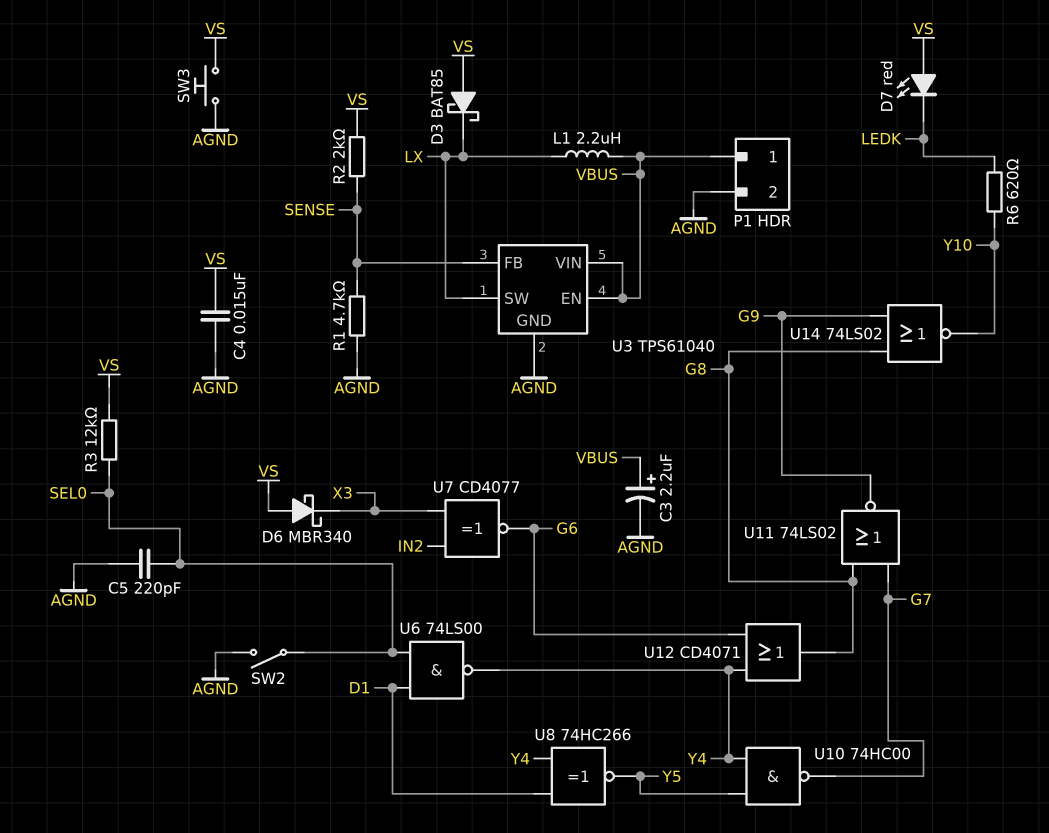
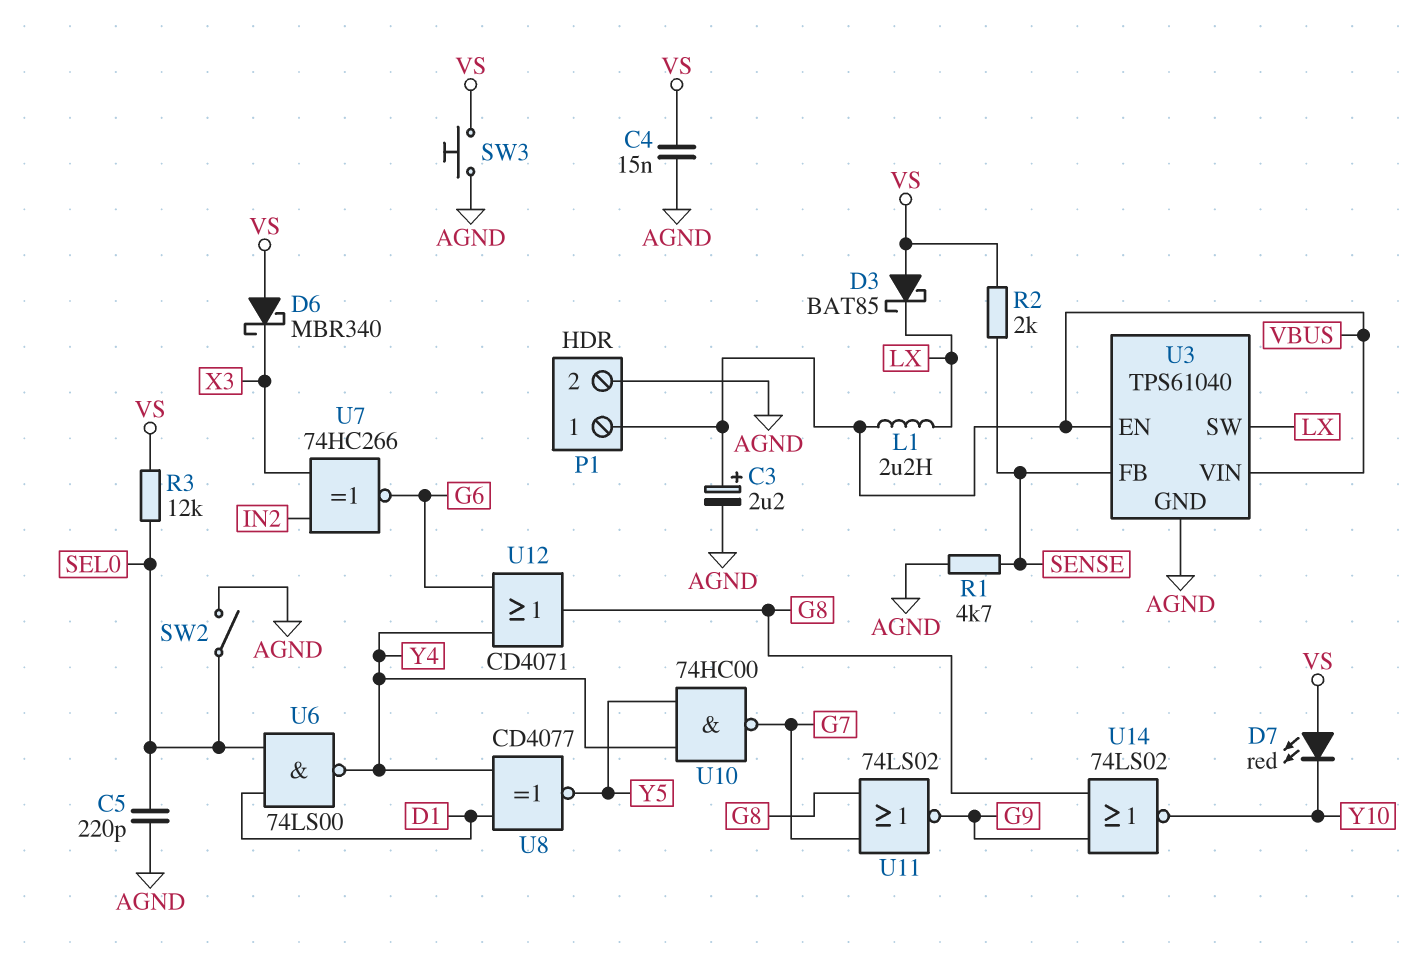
D7: LED red (A VS, K LEDK) -> LED red (A VS, K Y10)
R6: 620 (LEDK, Y10) -> none
U7: XNOR CD4077 (in IN2, in X3, out G6) -> XNOR 74HC266 (in IN2, in X3, out G6)
U8: XNOR 74HC266 (in D1, in Y4, out Y5) -> XNOR CD4077 (in D1, in Y4, out Y5)

